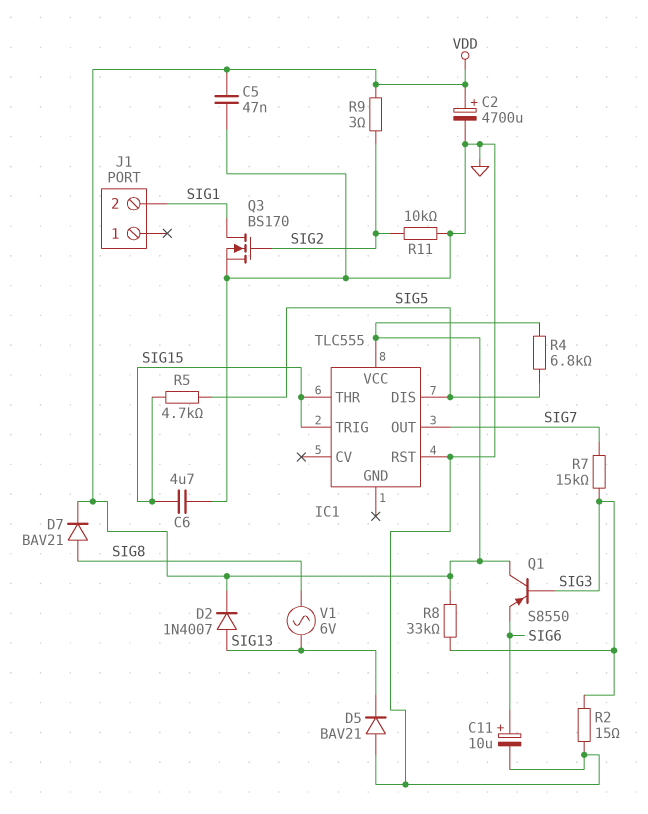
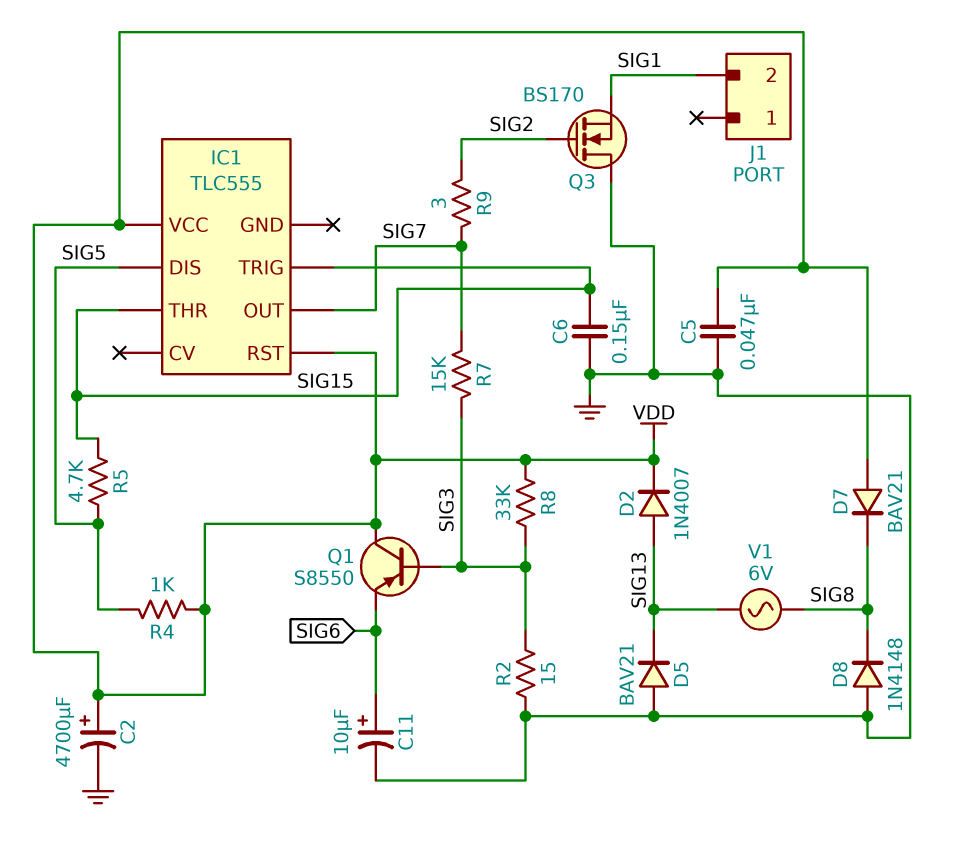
C6: 4.7uF (GND, SIG15) -> 150nF (GND, SIG15)
D7: diode BAV21 (A SIG8, K VDD) -> diode BAV21 (A VDD, K SIG8)
D8: none -> diode 1N4148 (A GND, K SIG8)
IC1 pin RST: GND -> VDD
Q3: NMOS BS170 (G SIG2, D SIG1, S GND) -> NMOS BS170 (G SIG2, D GND, S SIG1)
R4: 6.8k (SIG5, VDD) -> 1k (SIG5, VDD)
R9: 3 (SIG2, VDD) -> 3 (SIG2, SIG7)
R11: 10k (GND, SIG2) -> none

